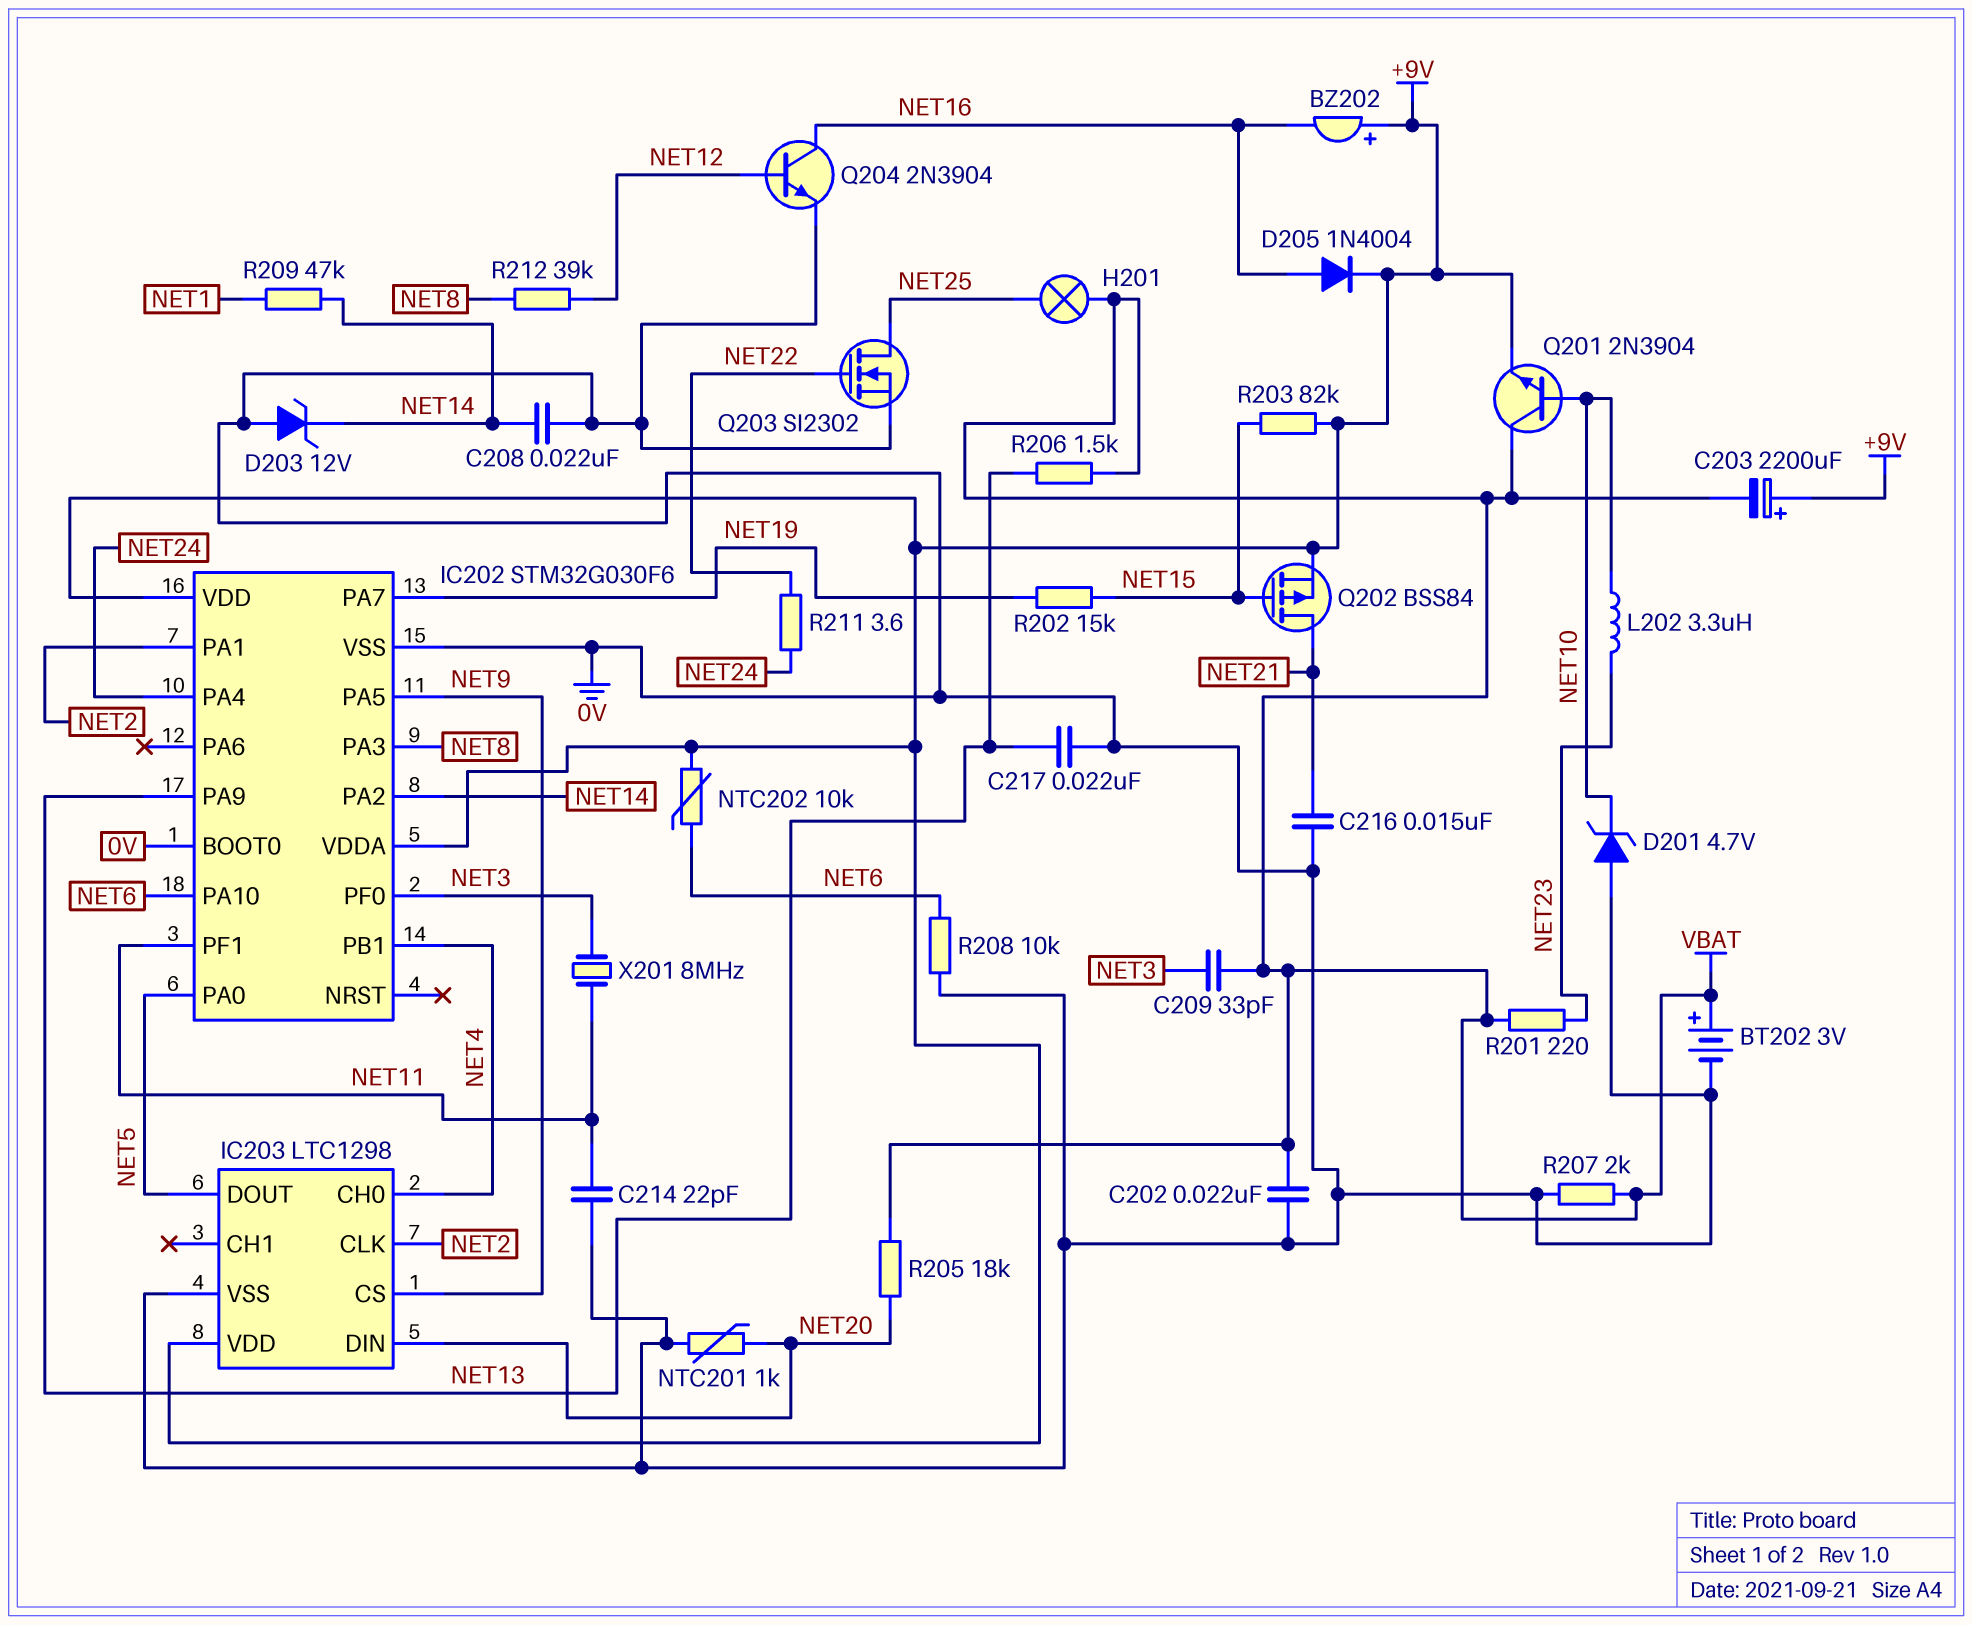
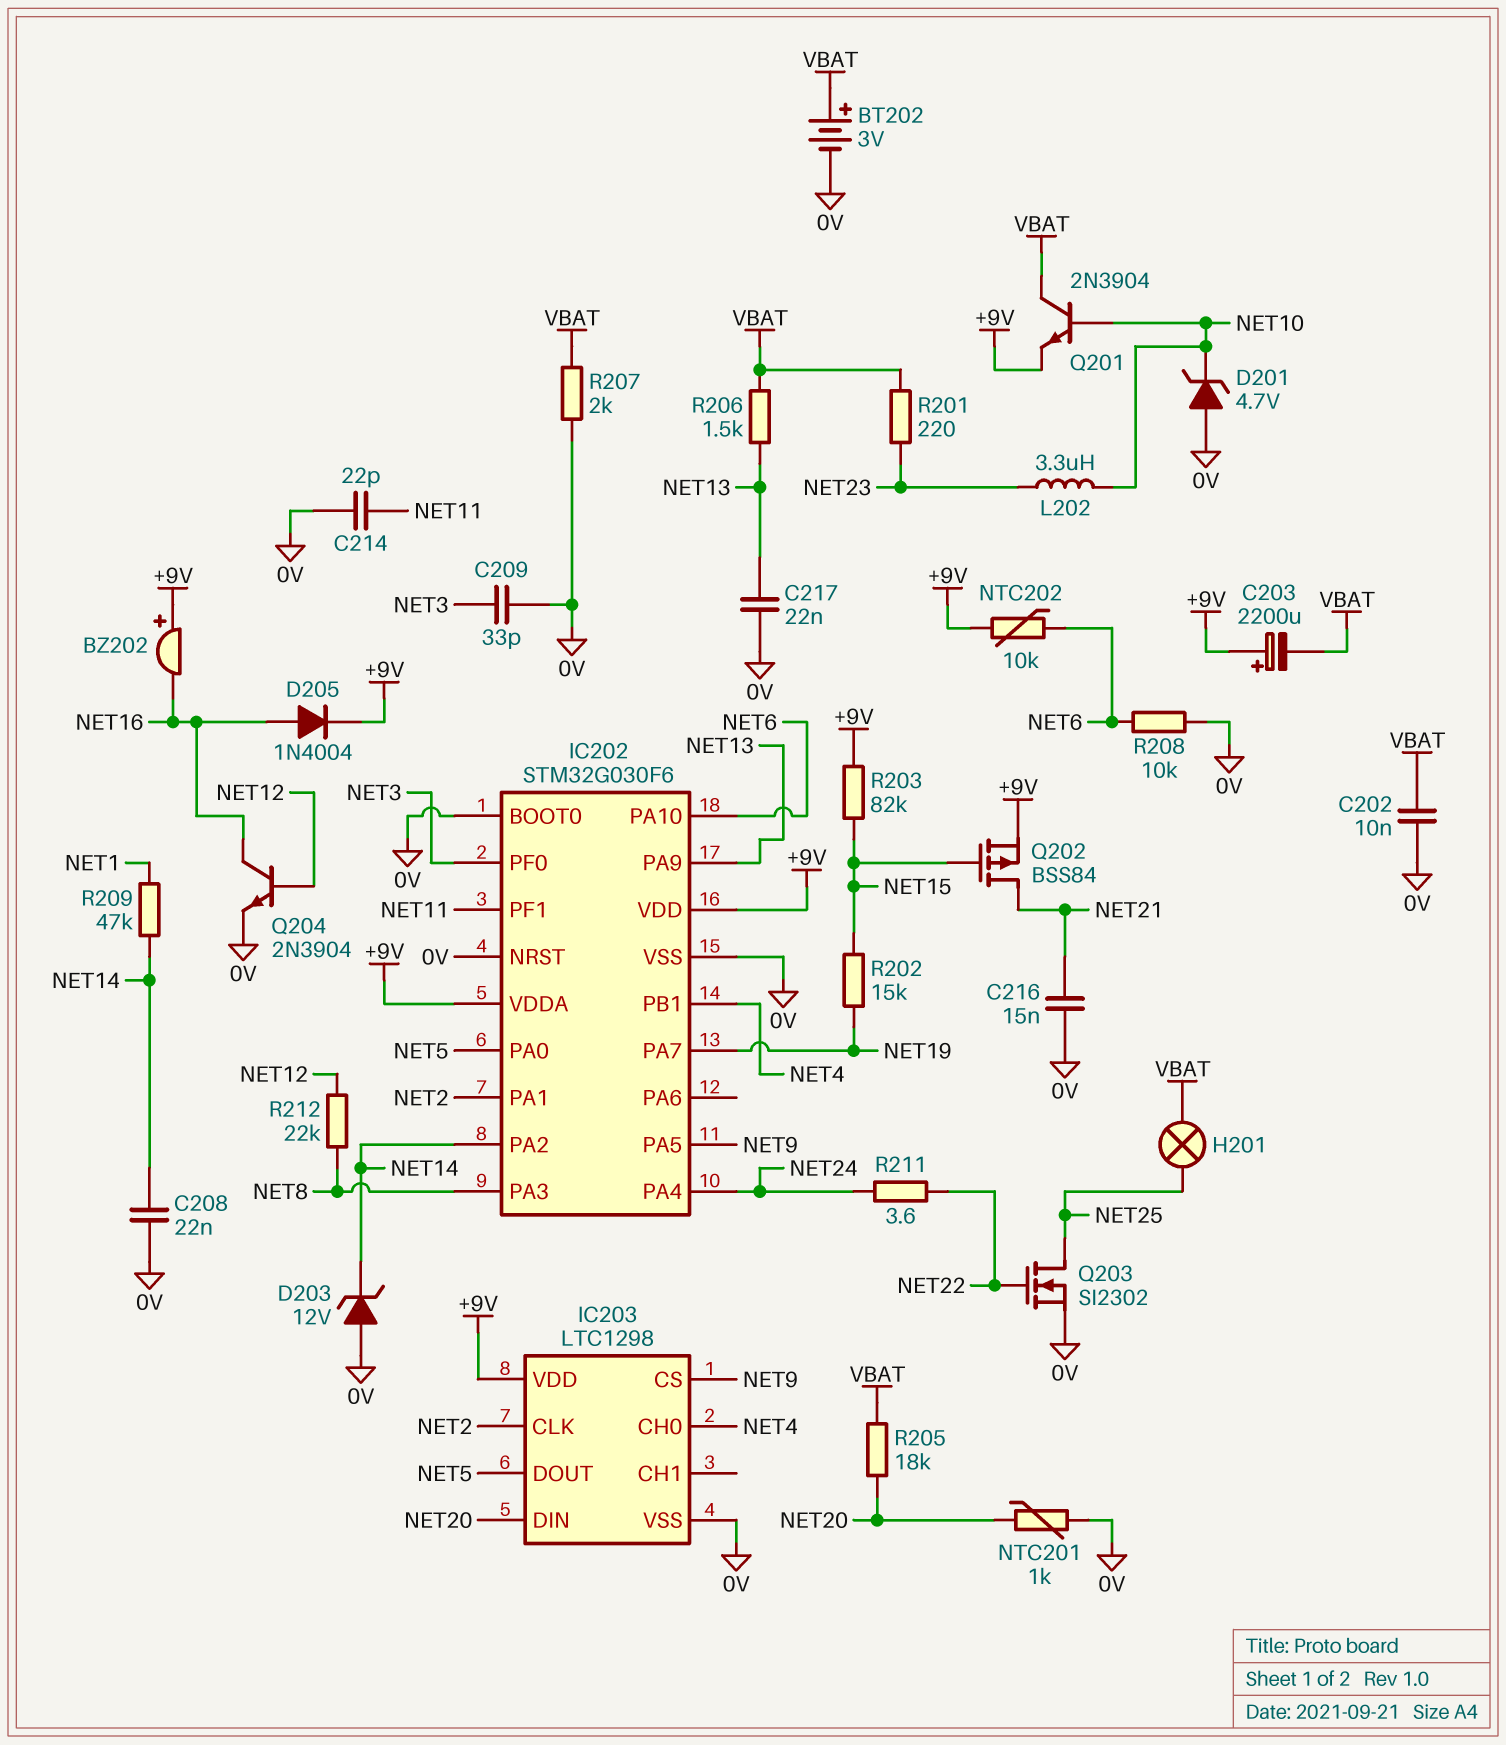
C202: 22nF (0V, VBAT) -> 10nF (0V, VBAT)
C209: 33pF (NET3, VBAT) -> 33pF (0V, NET3)
IC202 pin NRST: none -> 0V
R212: 39k (NET8, NET12) -> 22k (NET8, NET12)
X201: 8MHz (NET3, NET11) -> none

